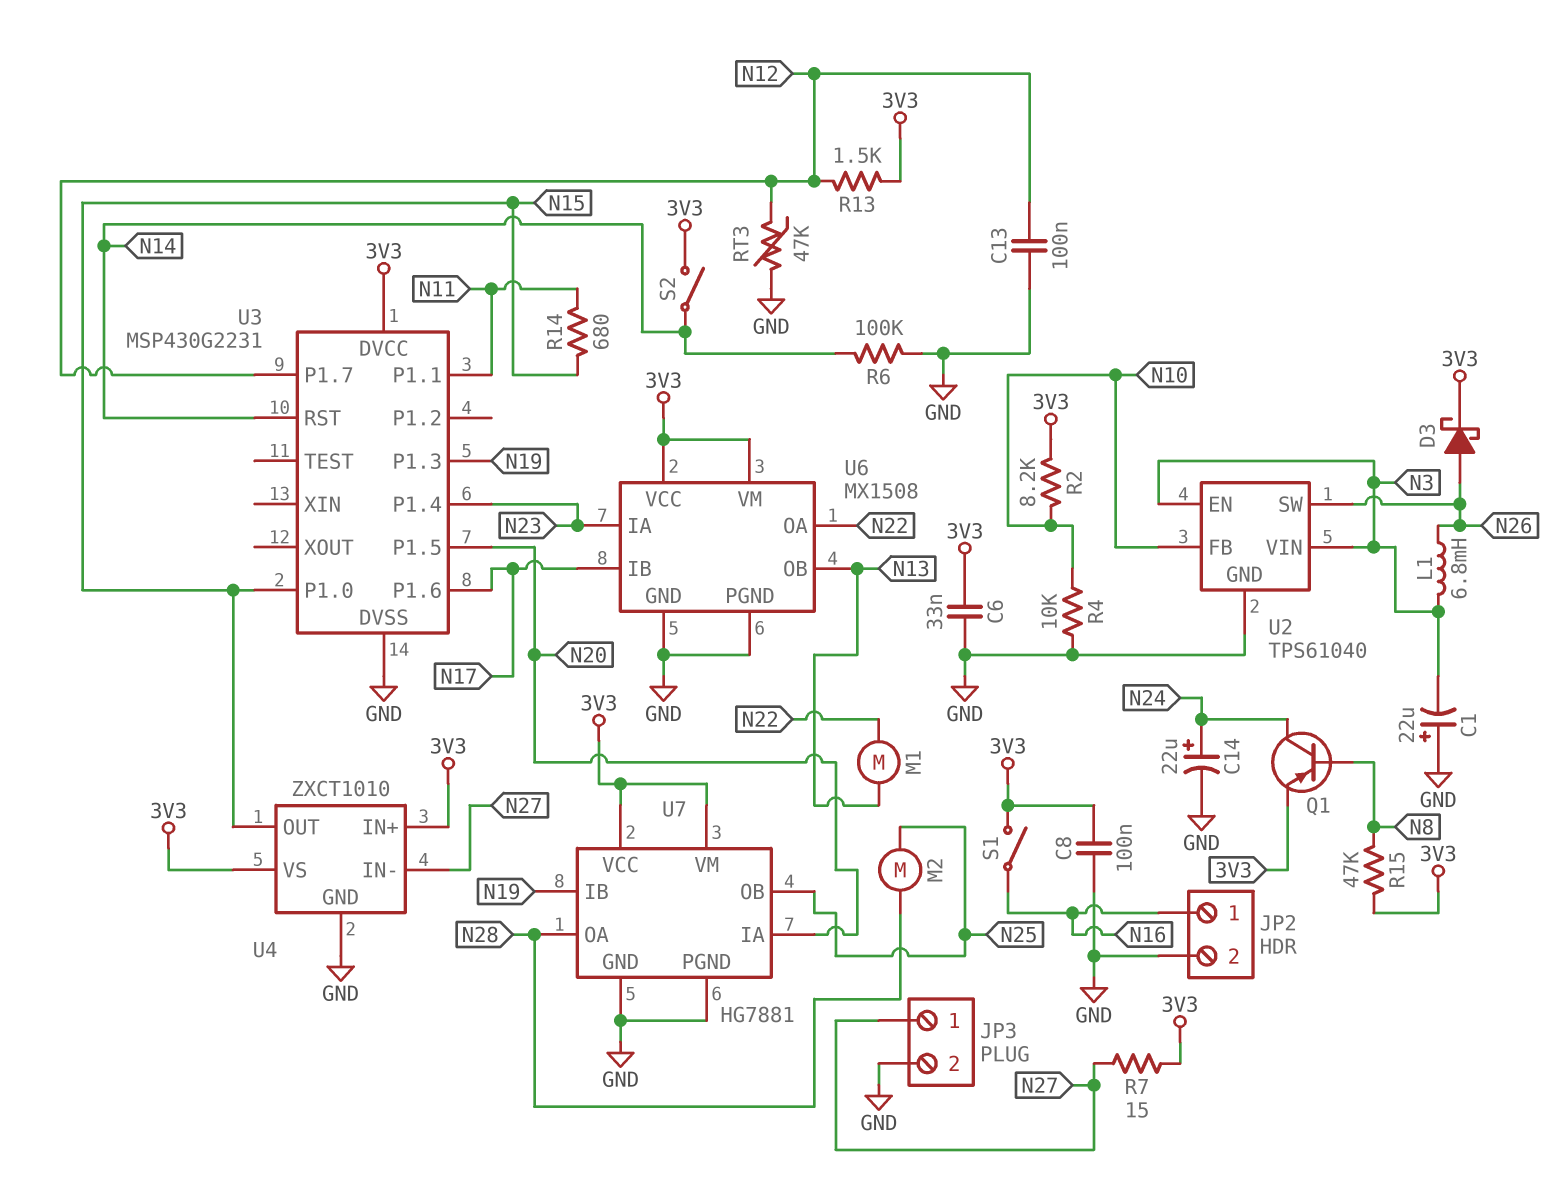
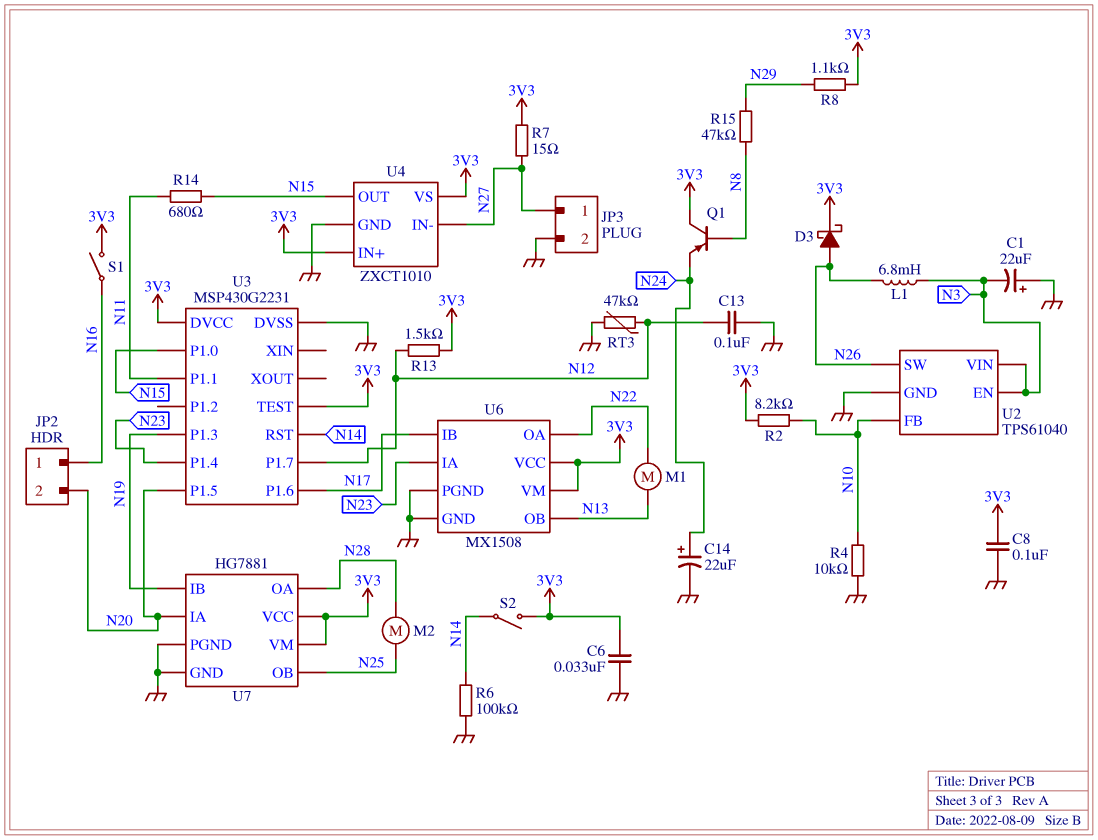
JP2 pin 2: GND -> N20
Q1: PNP (B N8, C N24, E 3V3) -> PNP (B N8, C 3V3, E N24)
R8: none -> 1.1k (3V3, N29)
R15: 47k (3V3, N8) -> 47k (N8, N29)
U3 pin TEST: none -> 3V3

